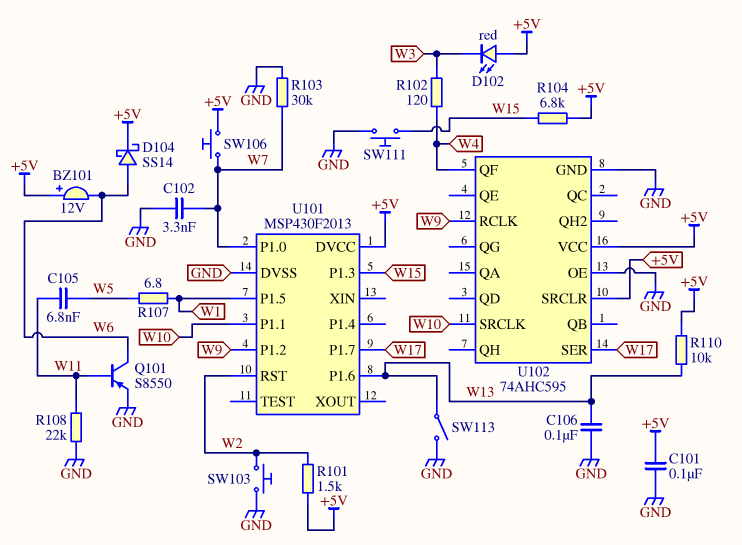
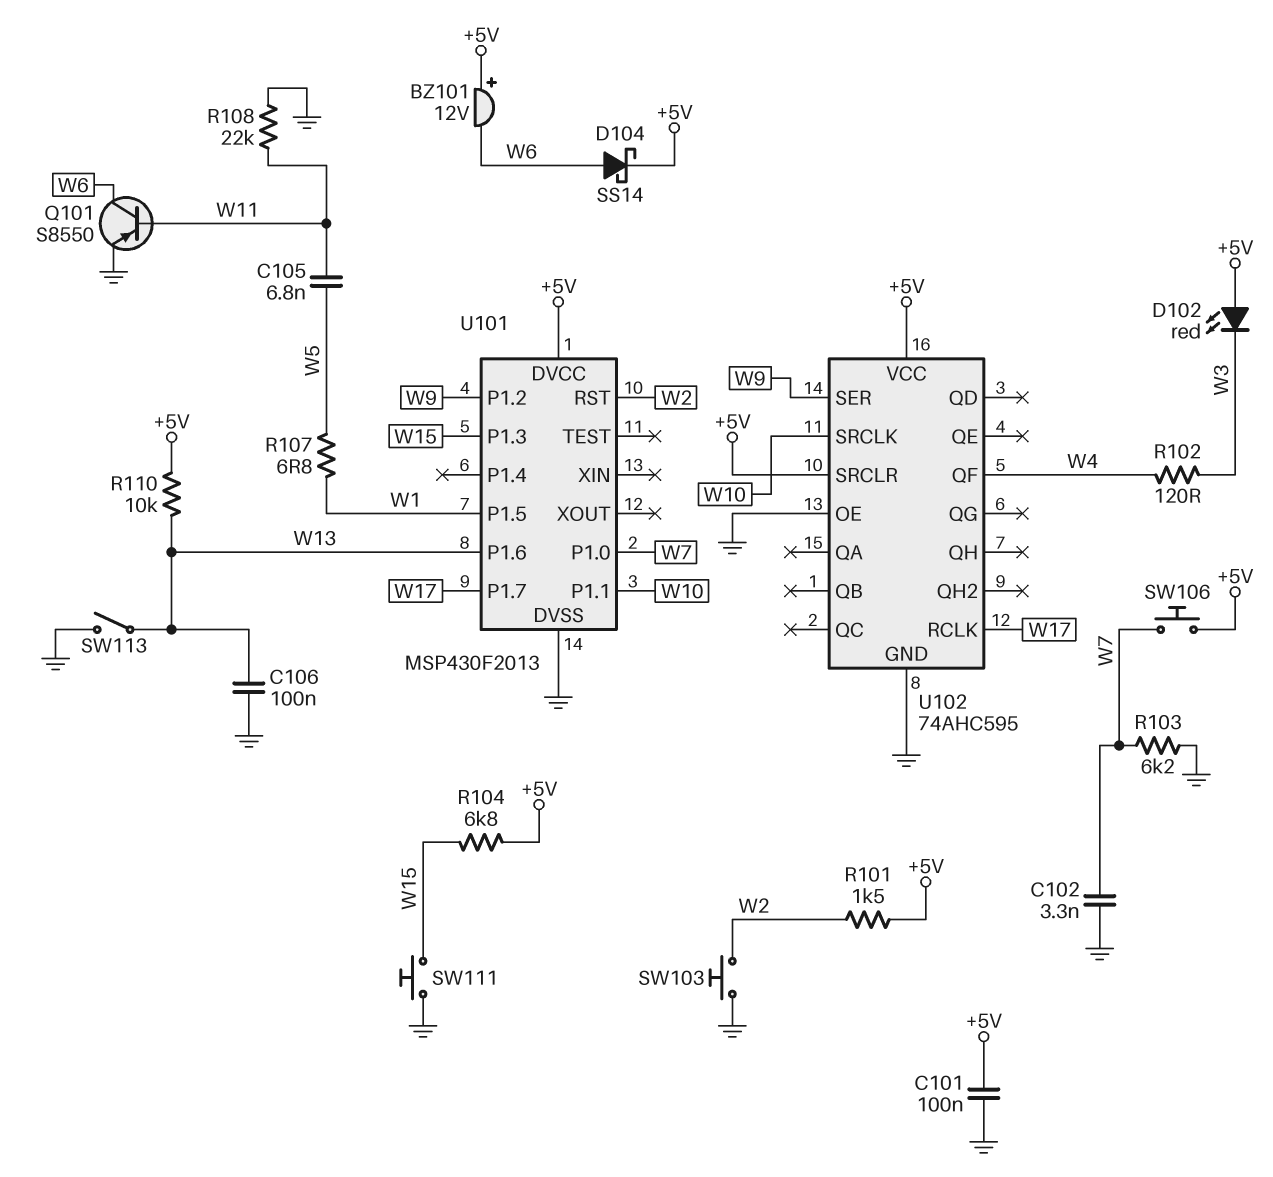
R103: 30k (GND, W7) -> 6.2k (GND, W7)
U102 pin RCLK: W9 -> W17
U102 pin SER: W17 -> W9

